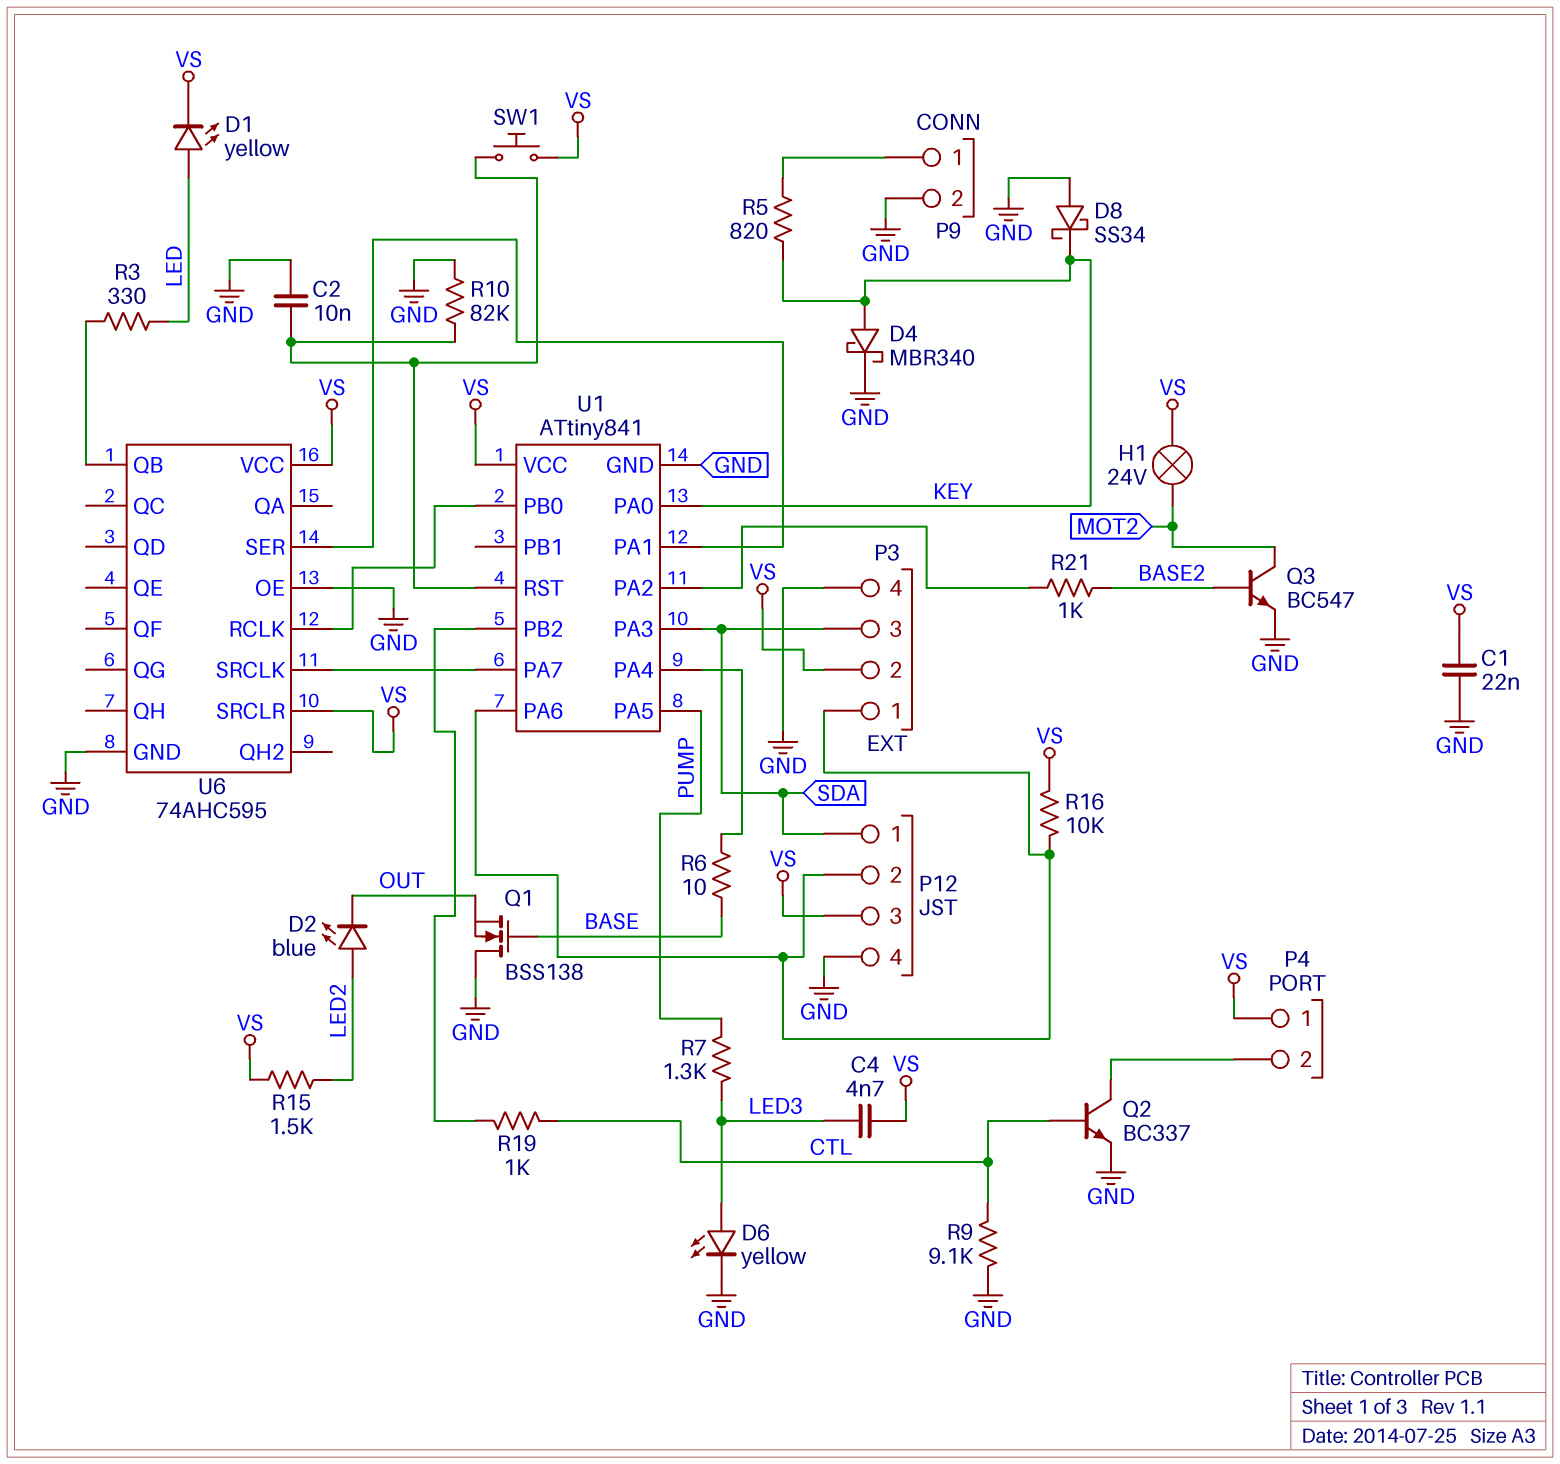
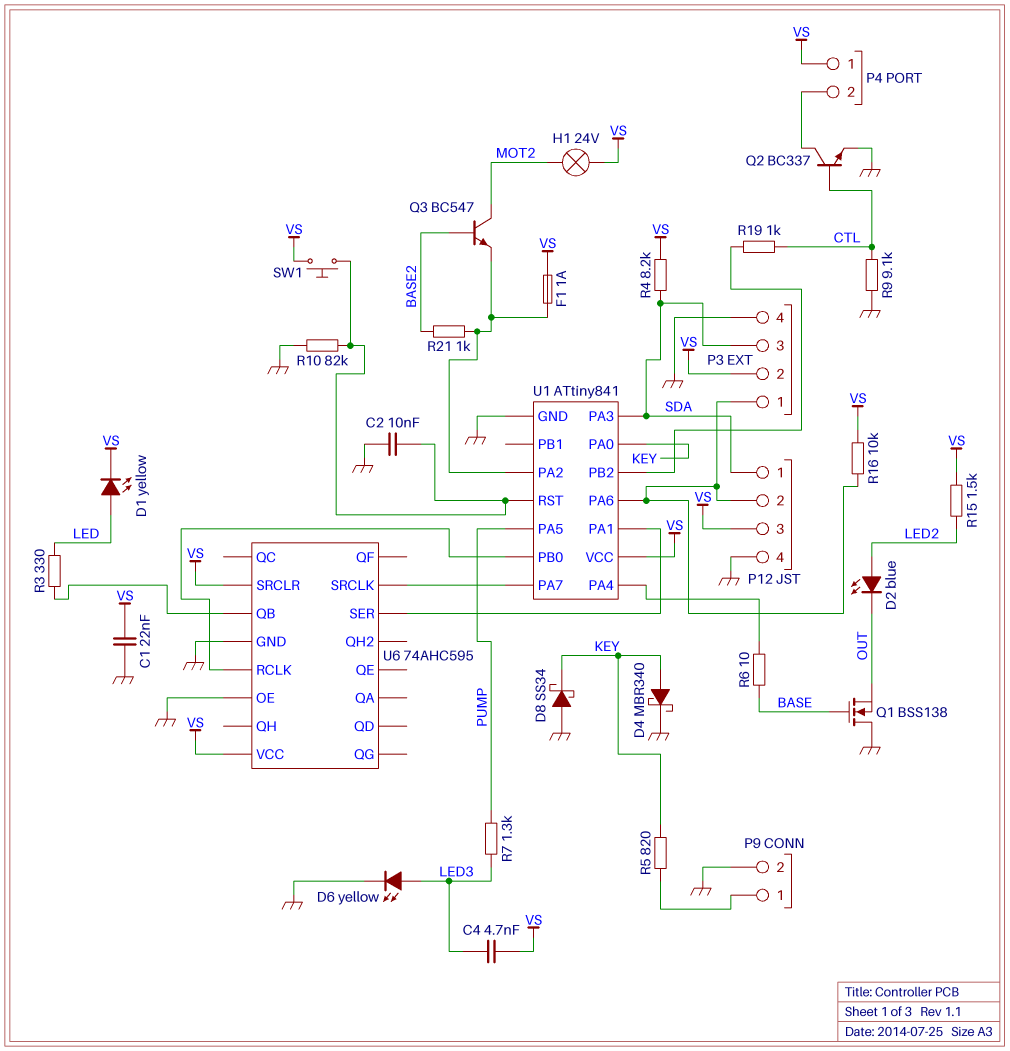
F1: none -> 1A (U1/PA2, VS)
Q3: NPN BC547 (B BASE2, C MOT2, E GND) -> NPN BC547 (B BASE2, C MOT2, E U1/PA2)
R4: none -> 8.2k (SDA, VS)

